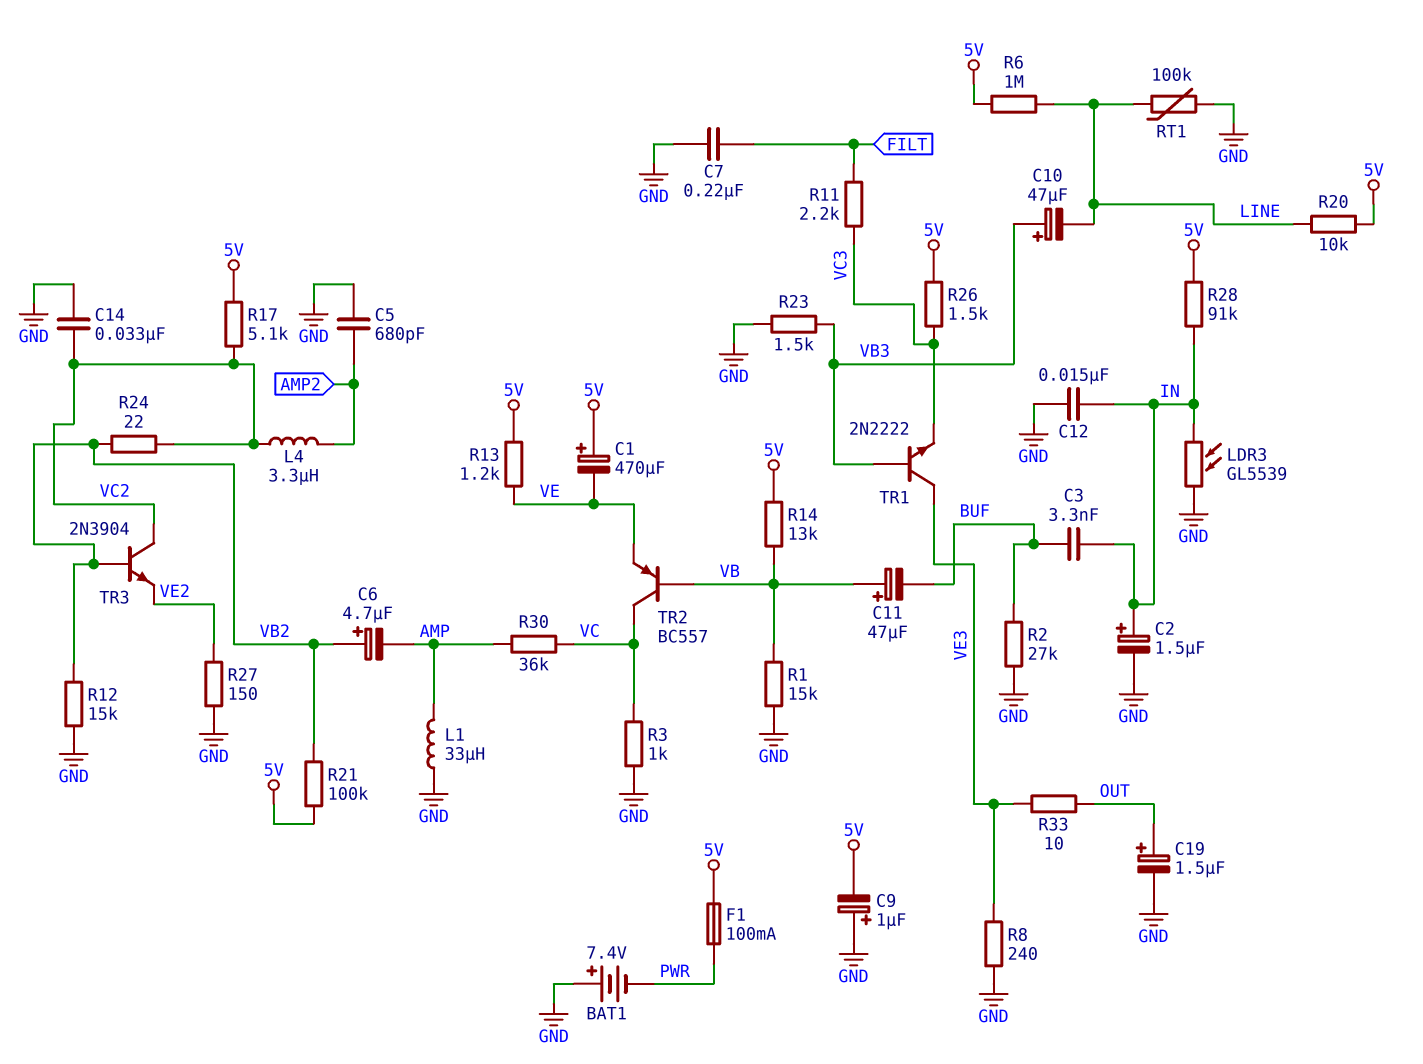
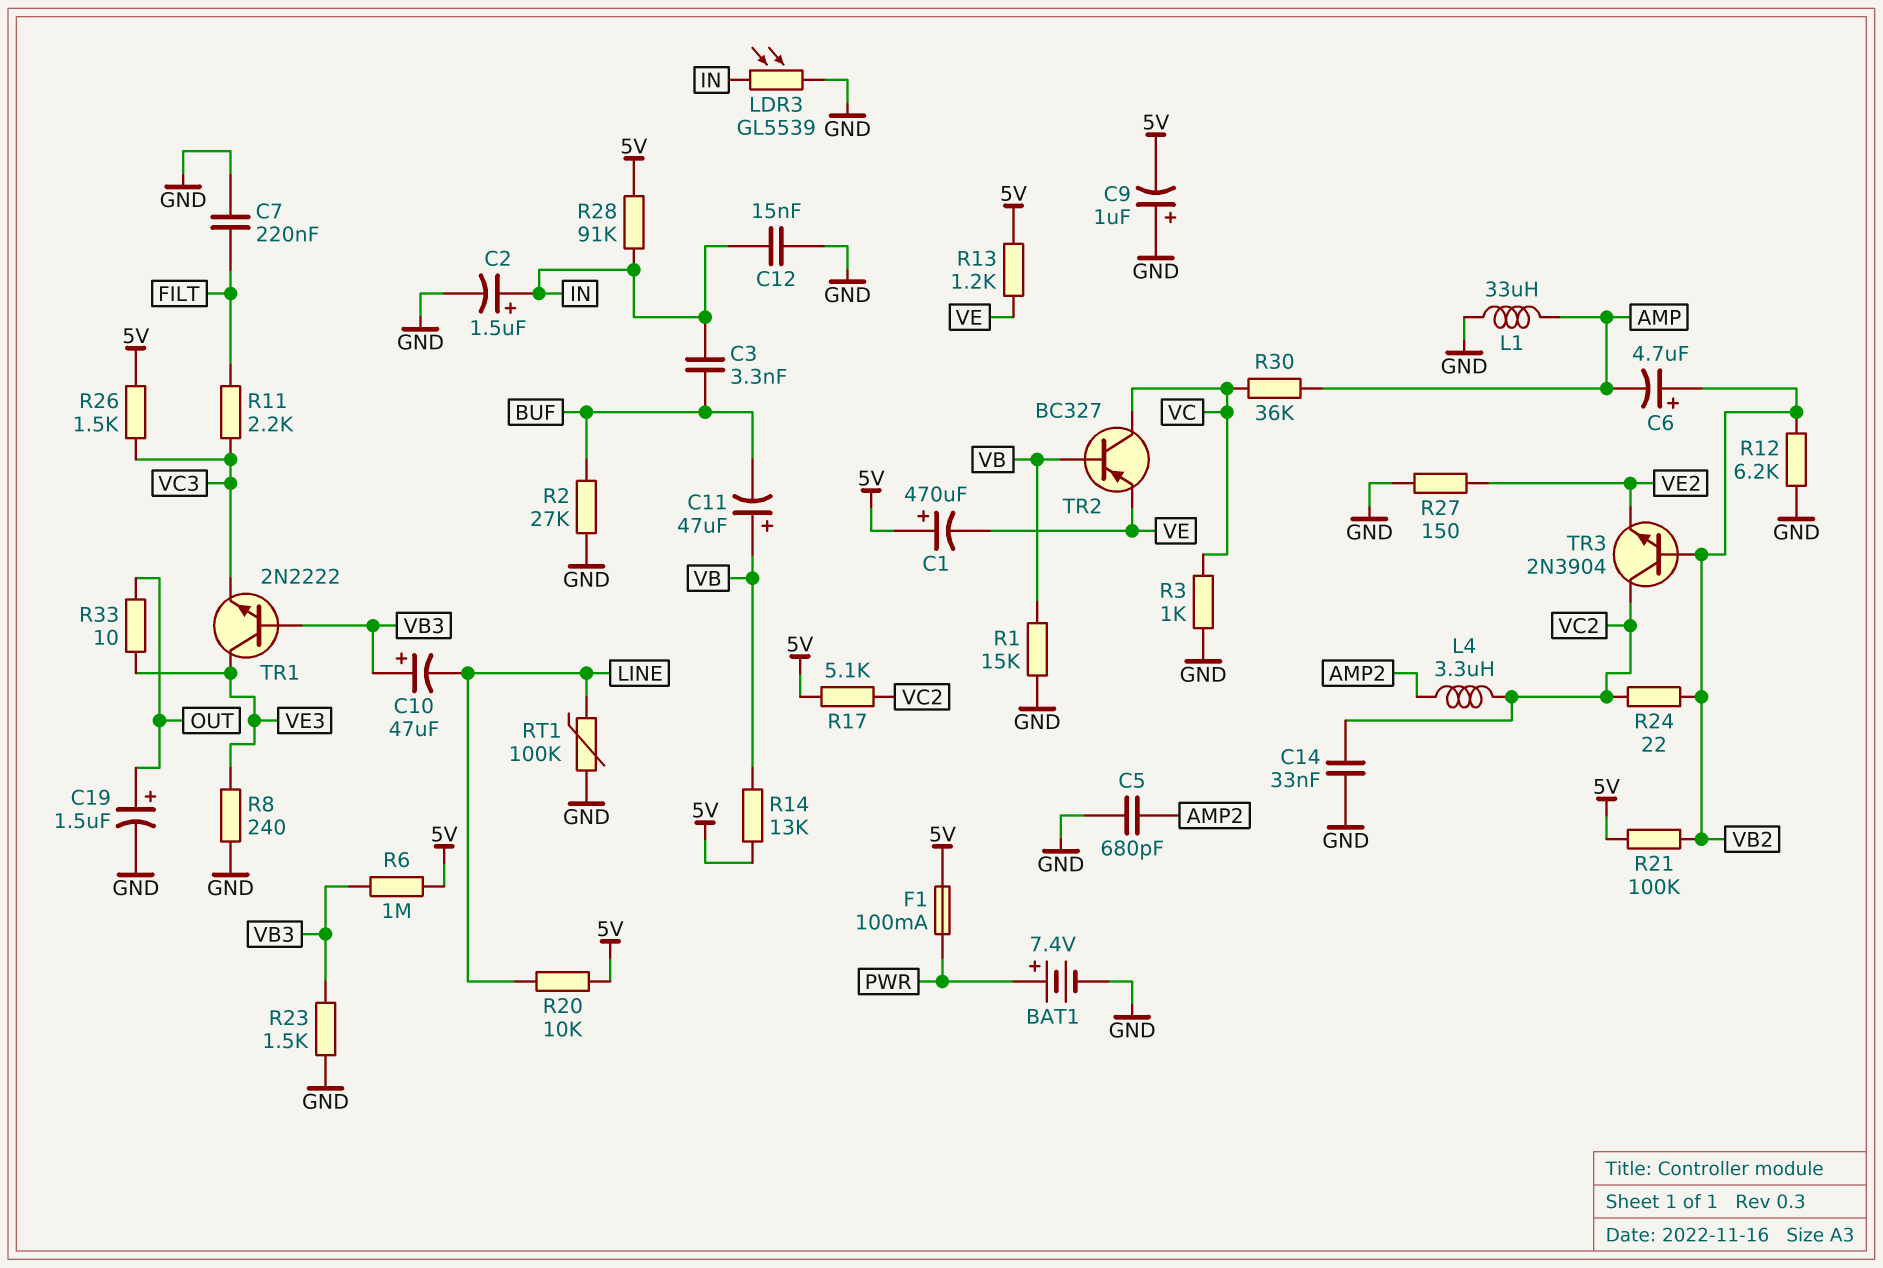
BAT1: 7.4V (plus GND, minus PWR) -> 7.4V (plus PWR, minus GND)
R6: 1M (5V, LINE) -> 1M (5V, VB3)
R12: 15k (GND, VB2) -> 6.2k (GND, VB2)
TR2: PNP BC557 (B VB, C VC, E VE) -> PNP BC327 (B VB, C VC, E VE)

